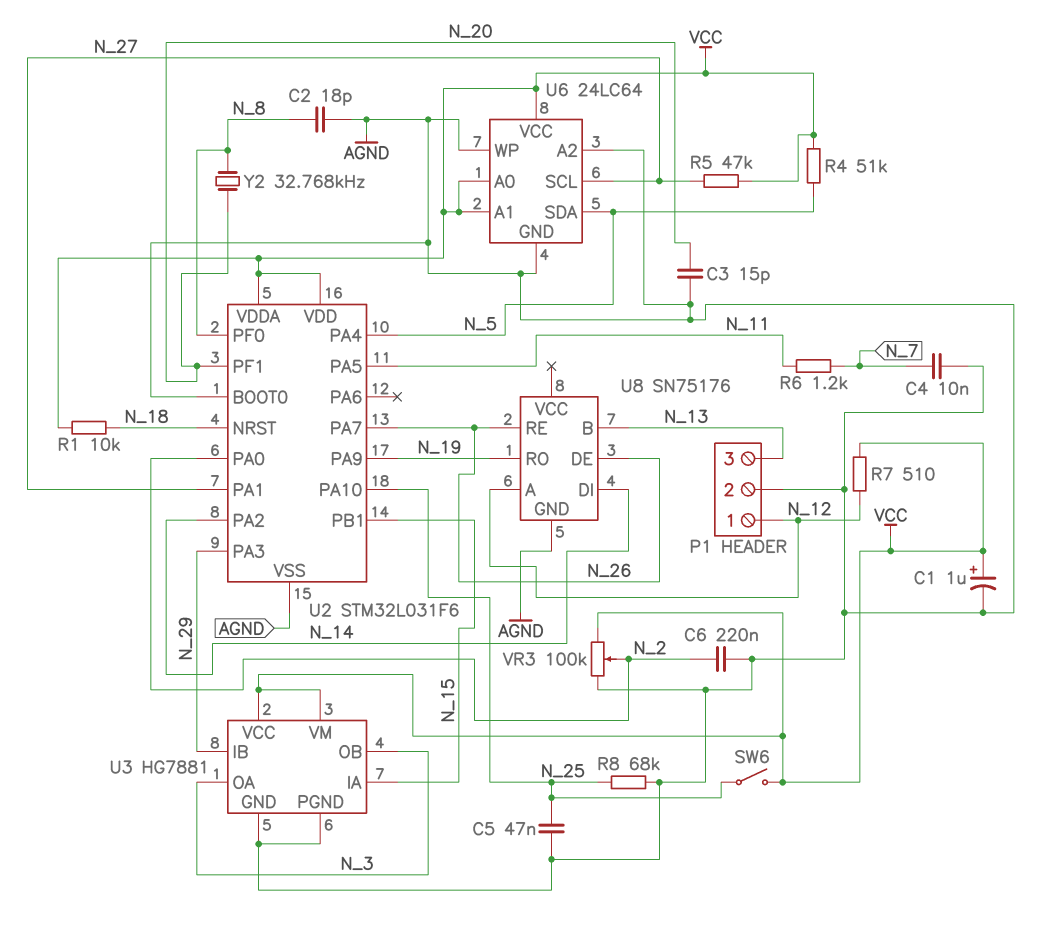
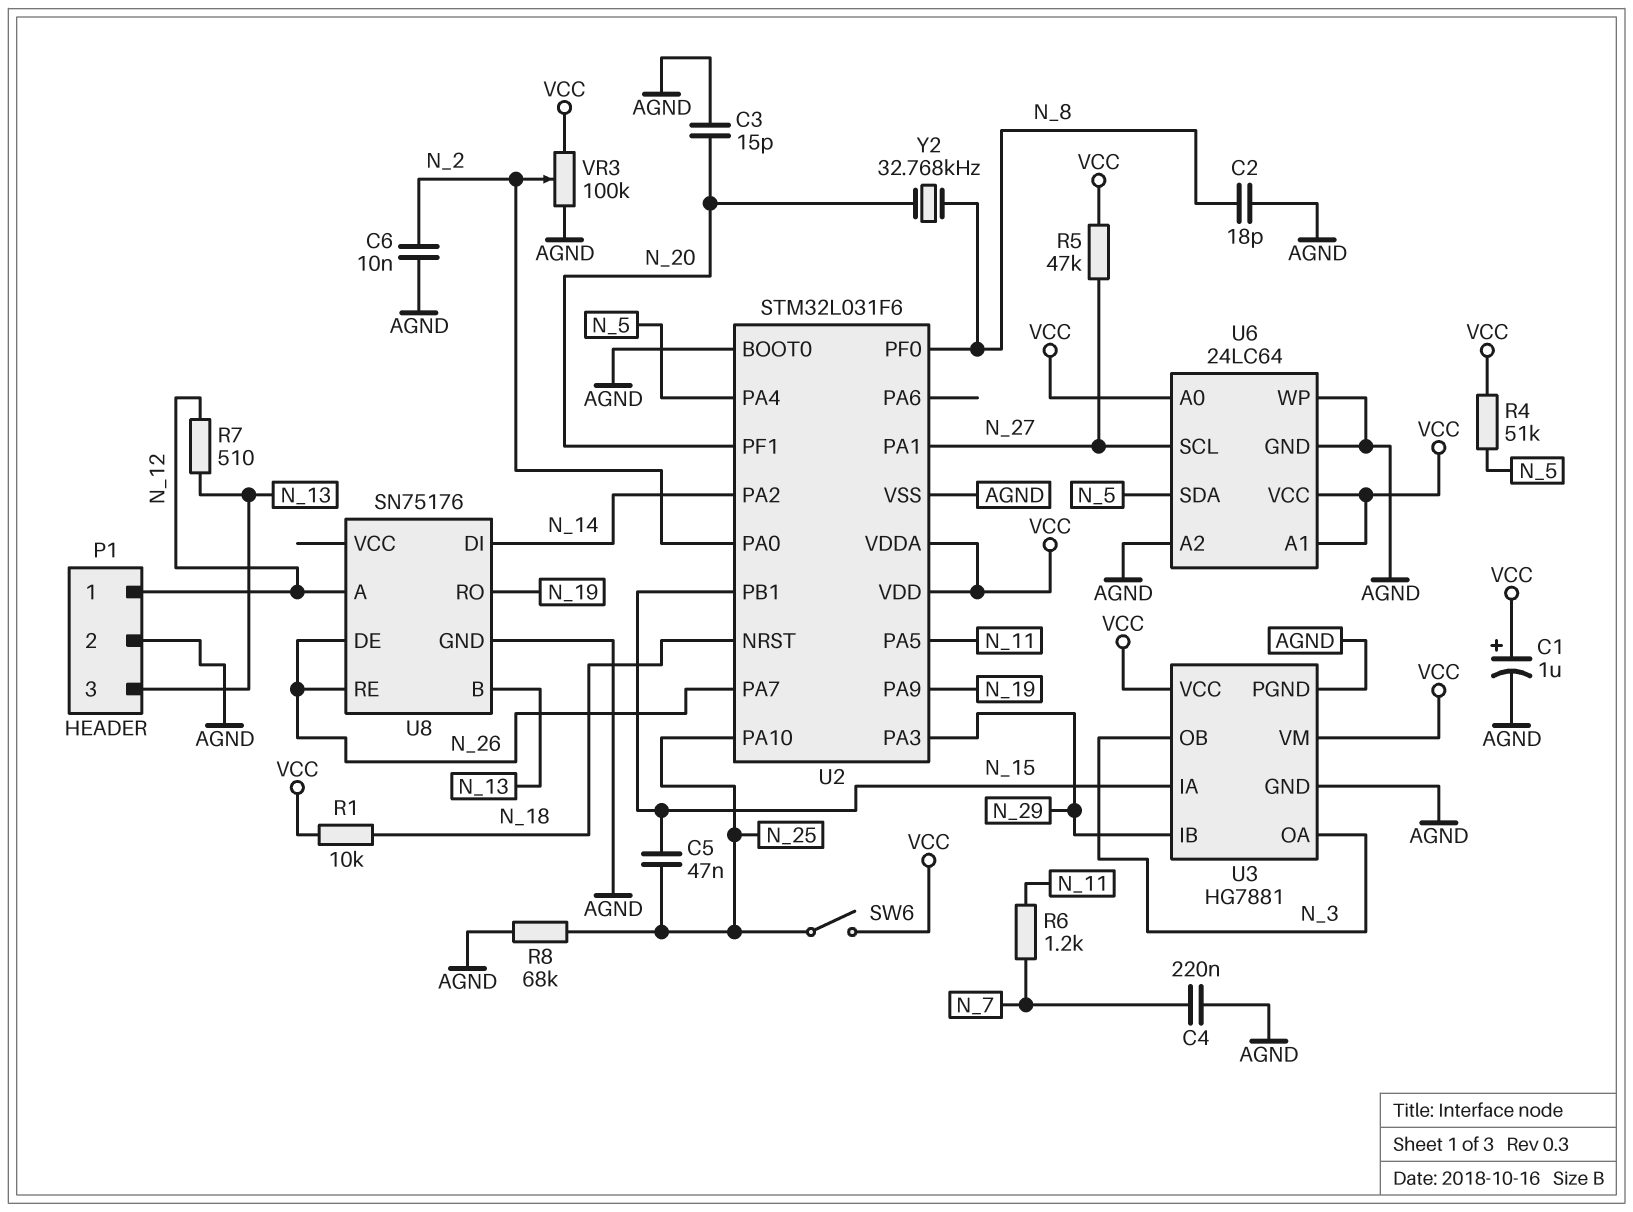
C4: 10nF (AGND, N_7) -> 220nF (AGND, N_7)
C5: 47nF (AGND, N_25) -> 47nF (N_15, N_25)
C6: 220nF (AGND, N_2) -> 10nF (AGND, N_2)
R7: 510 (N_12, VCC) -> 510 (N_12, N_13)

